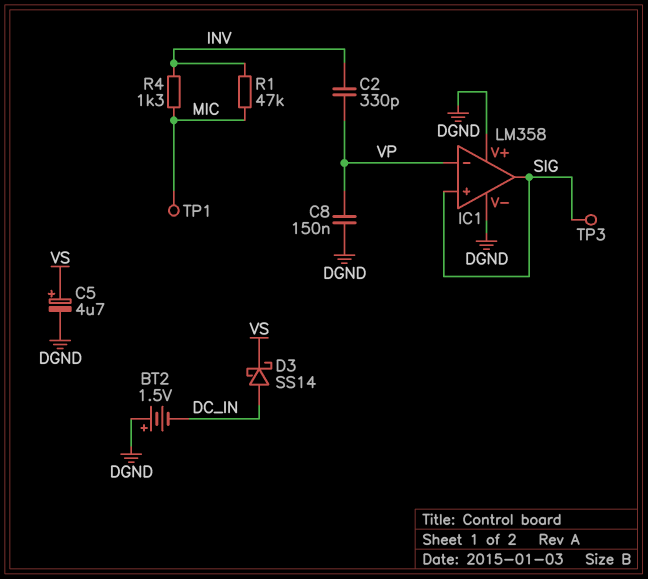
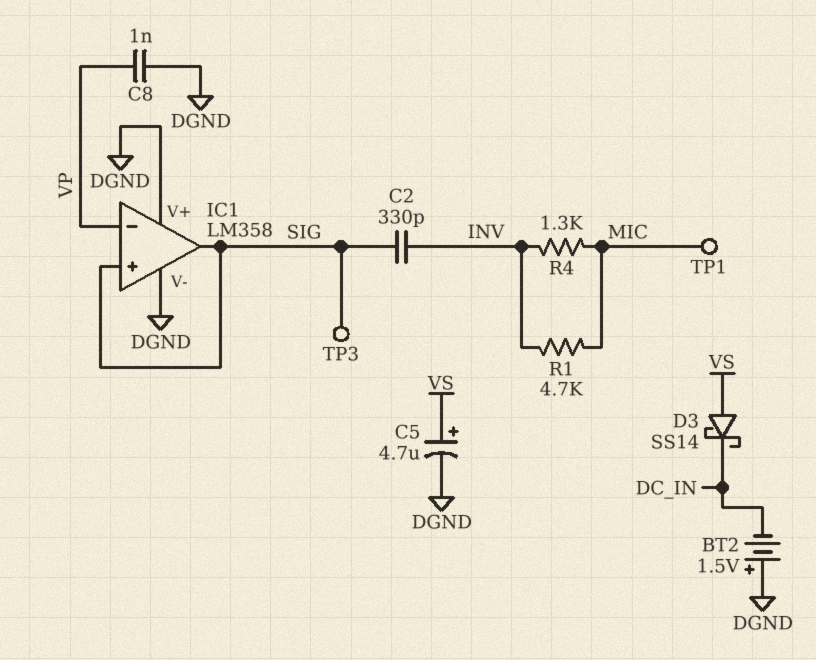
C2: 330pF (INV, VP) -> 330pF (INV, SIG)
C8: 150nF (DGND, VP) -> 1nF (DGND, VP)
D3: schottky SS14 (A DC_IN, K VS) -> schottky SS14 (A VS, K DC_IN)
R1: 47k (INV, MIC) -> 4.7k (INV, MIC)

